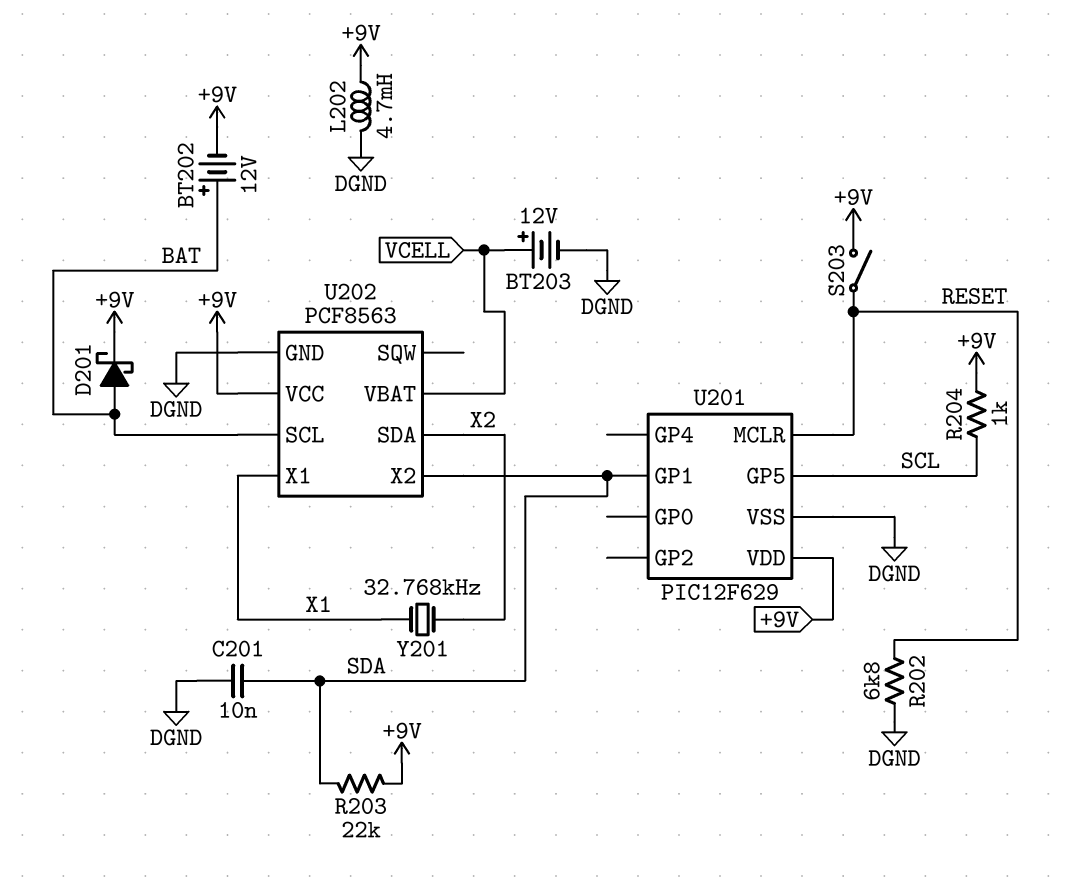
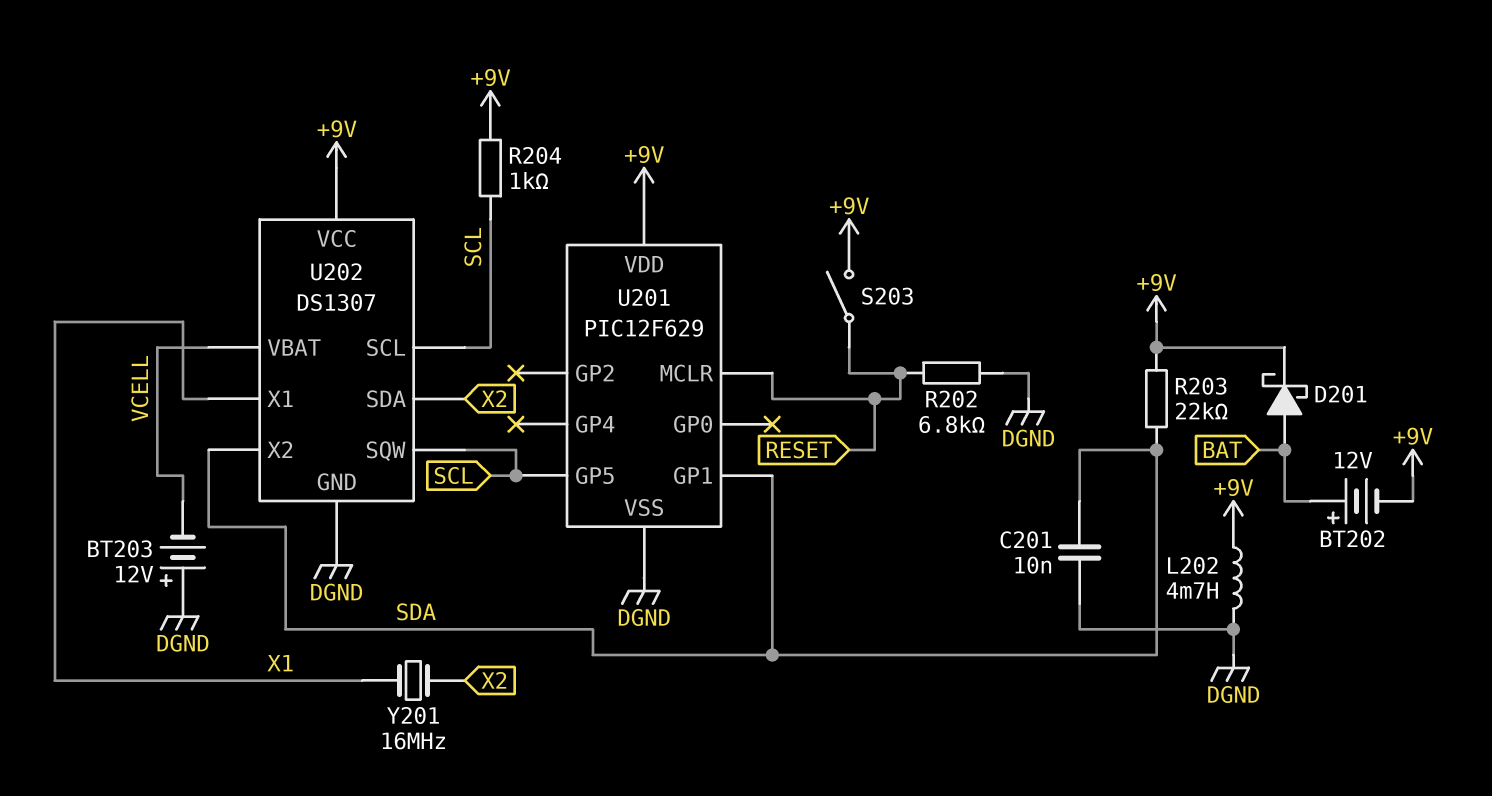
BT203: 12V (plus VCELL, minus DGND) -> 12V (plus DGND, minus VCELL)
U202: PCF8563 -> DS1307
U202 pin SCL: BAT -> SCL
U202 pin SQW: none -> SCL
Y201: 32.768kHz (X1, X2) -> 16MHz (X1, X2)

